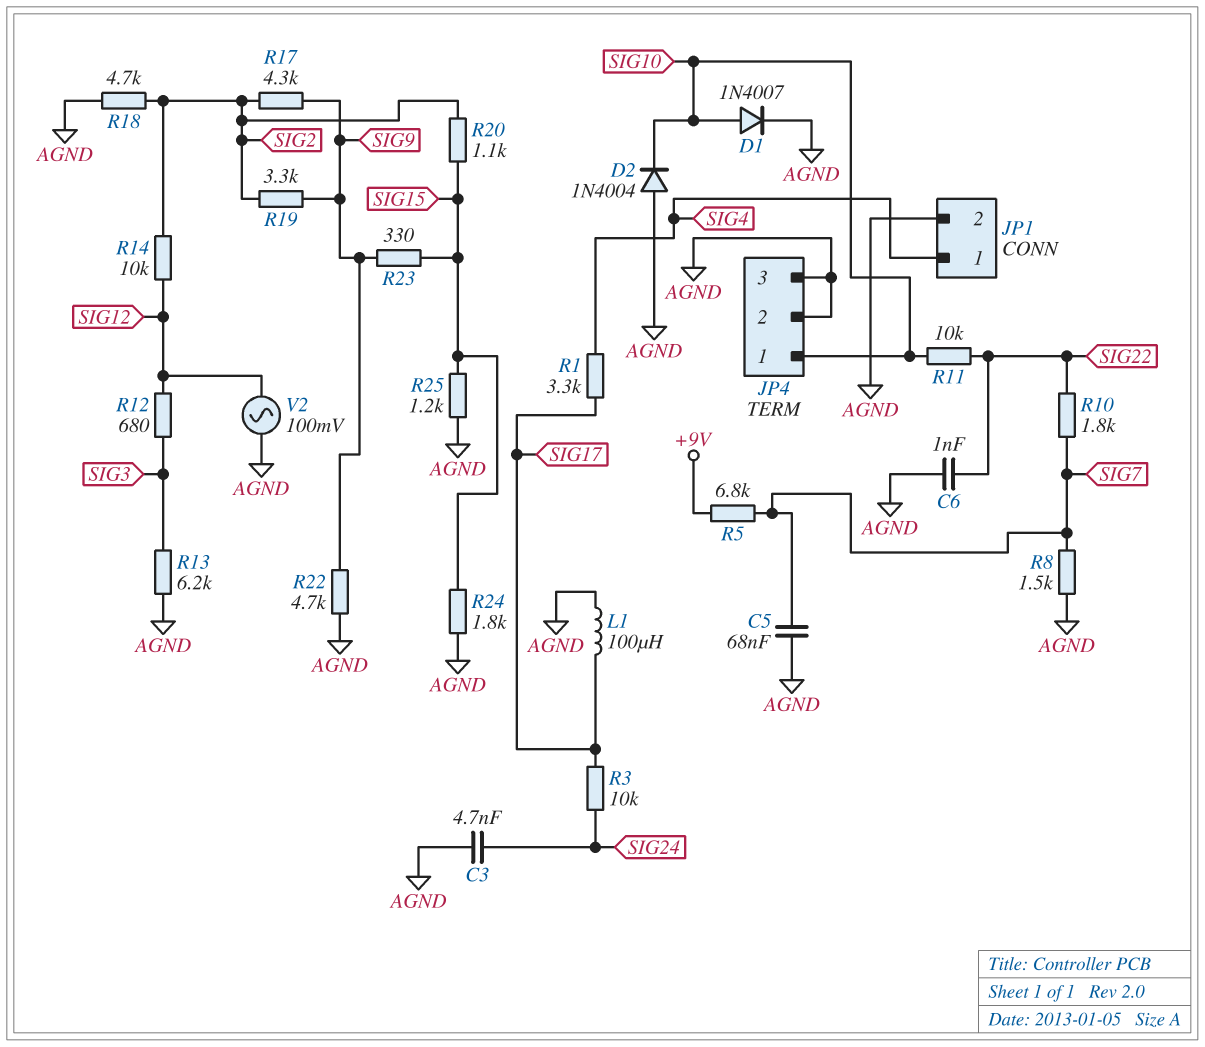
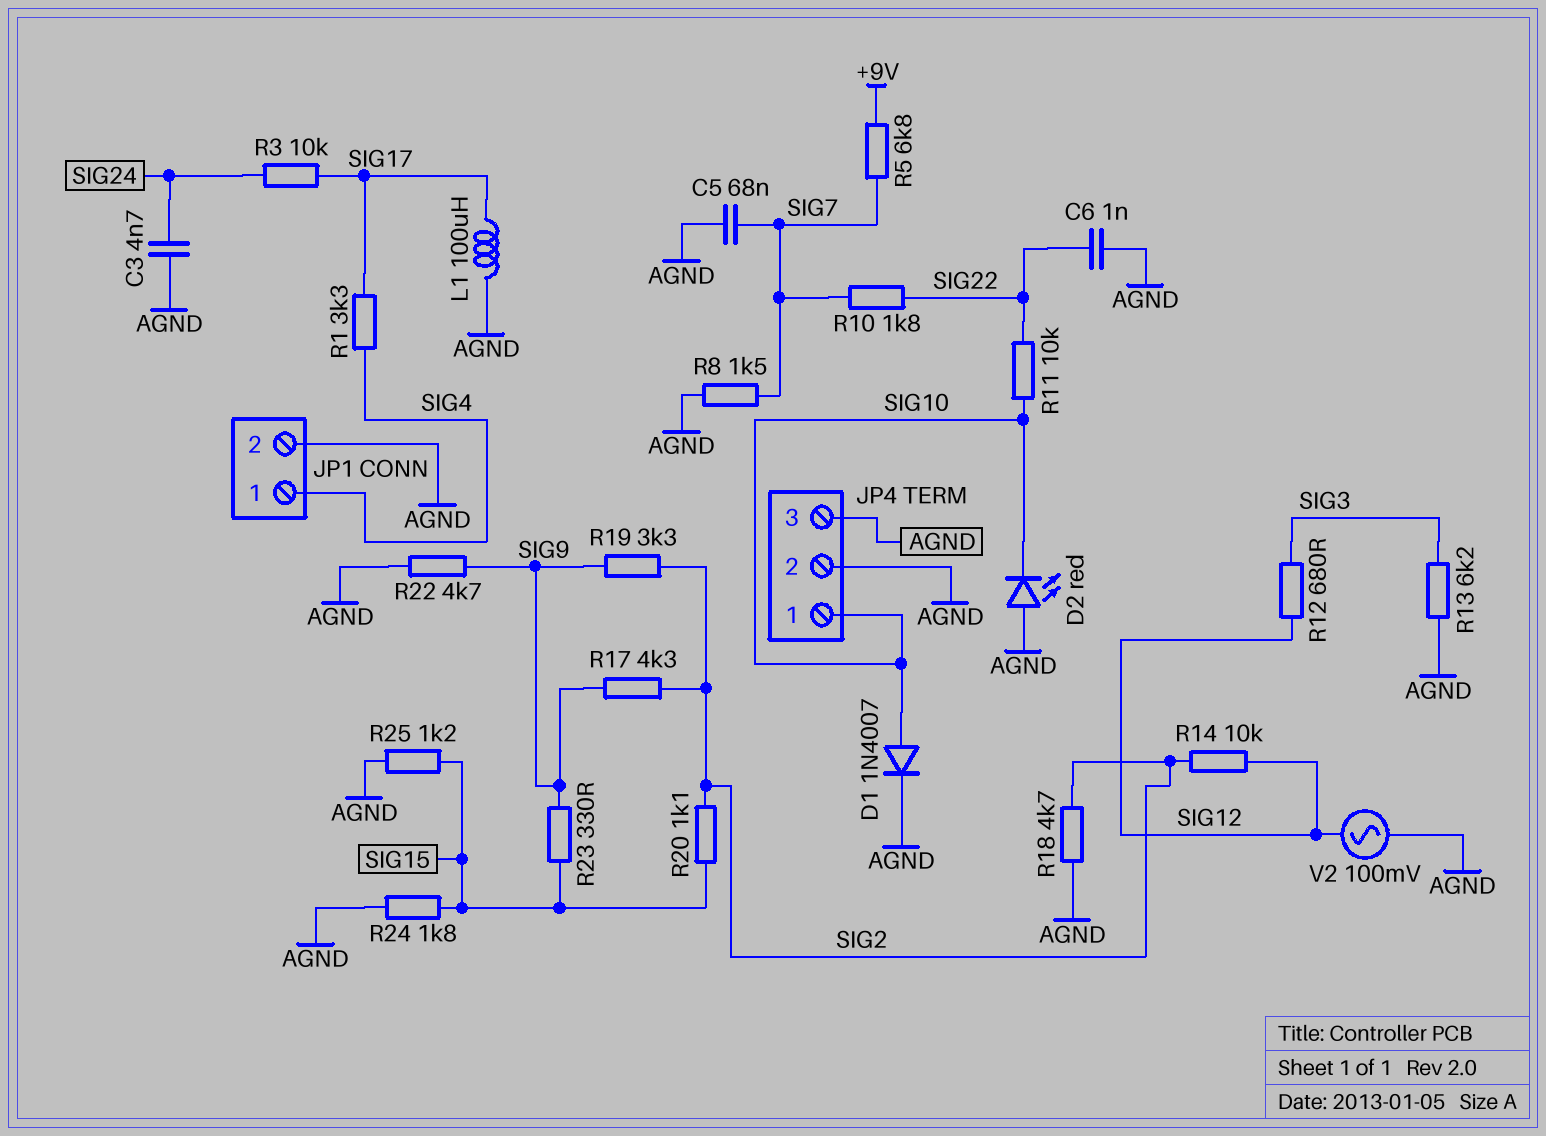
D2: diode 1N4004 (A AGND, K SIG10) -> LED red (A AGND, K SIG10)

